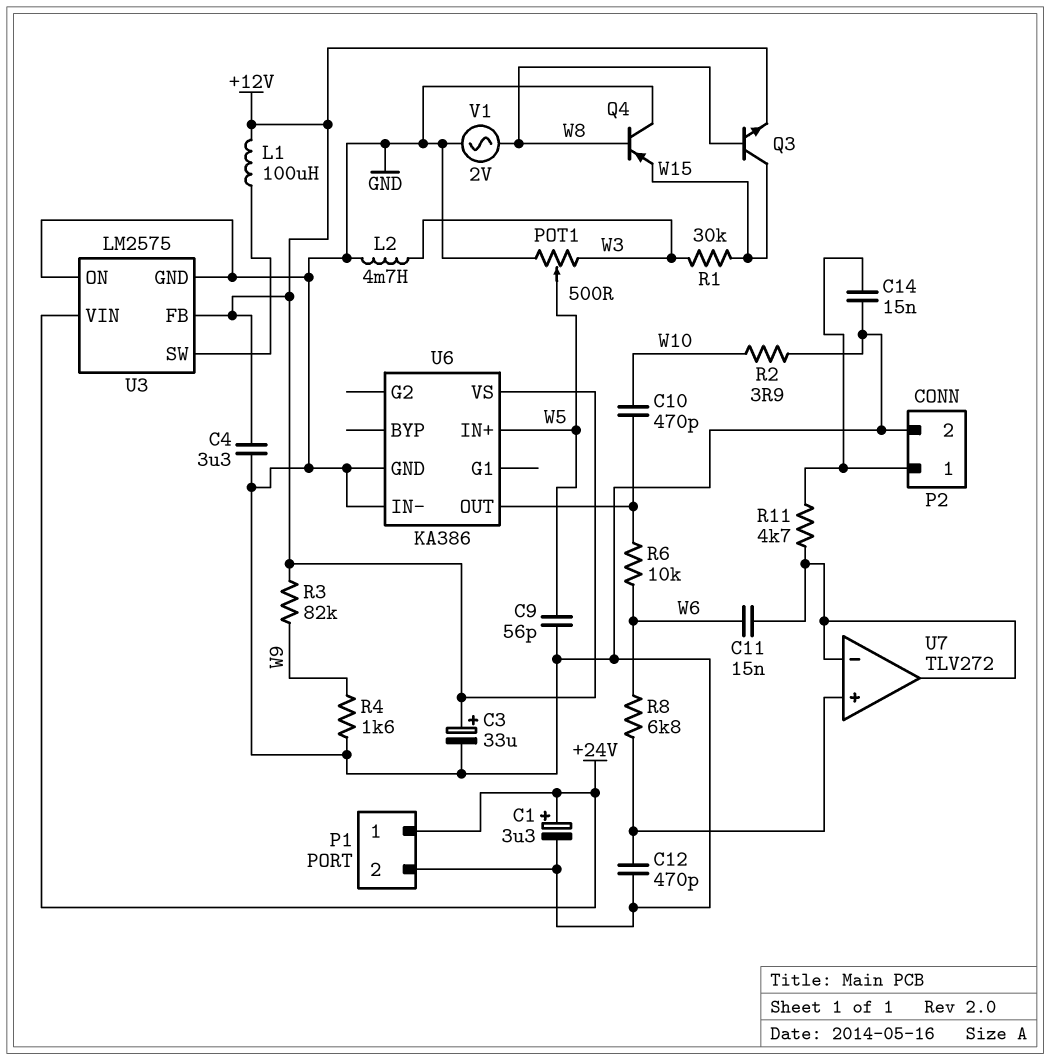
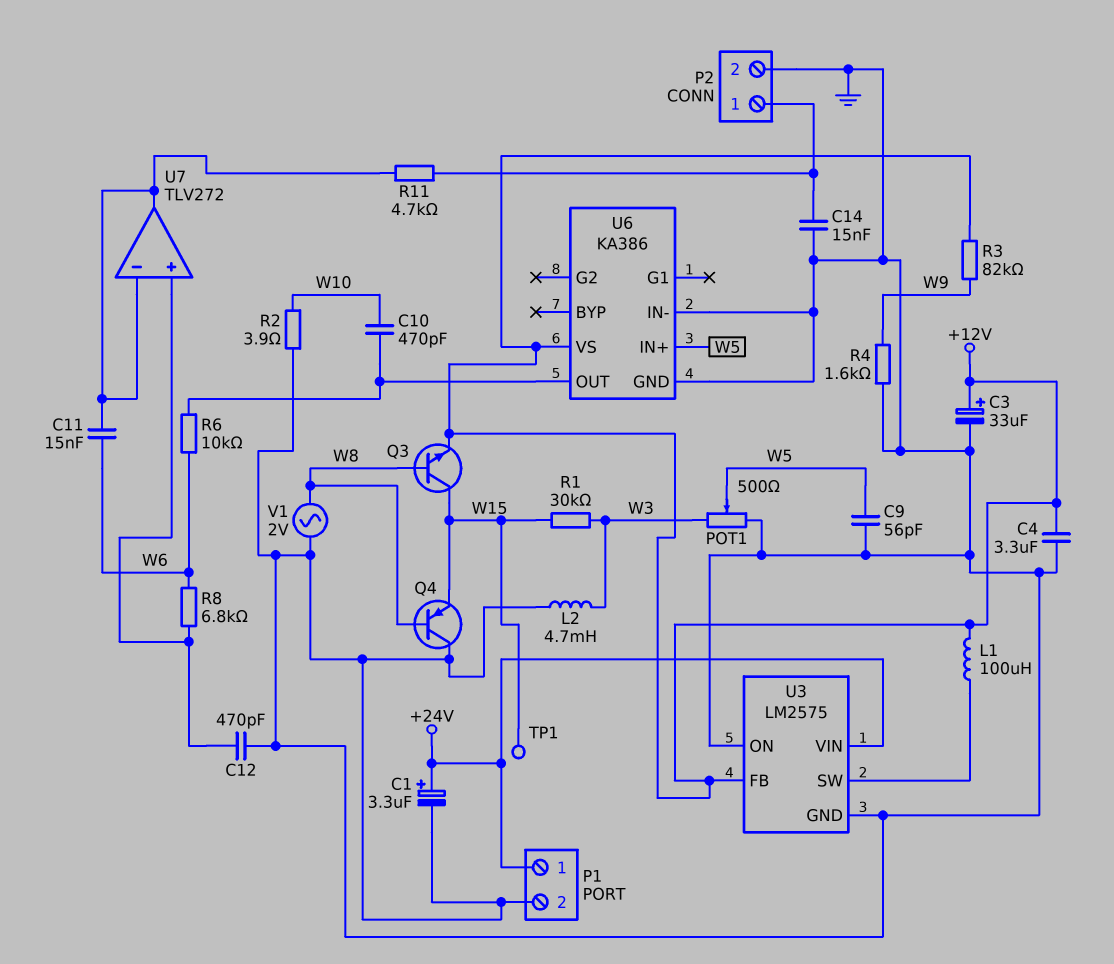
TP1: none -> test point (W15)

